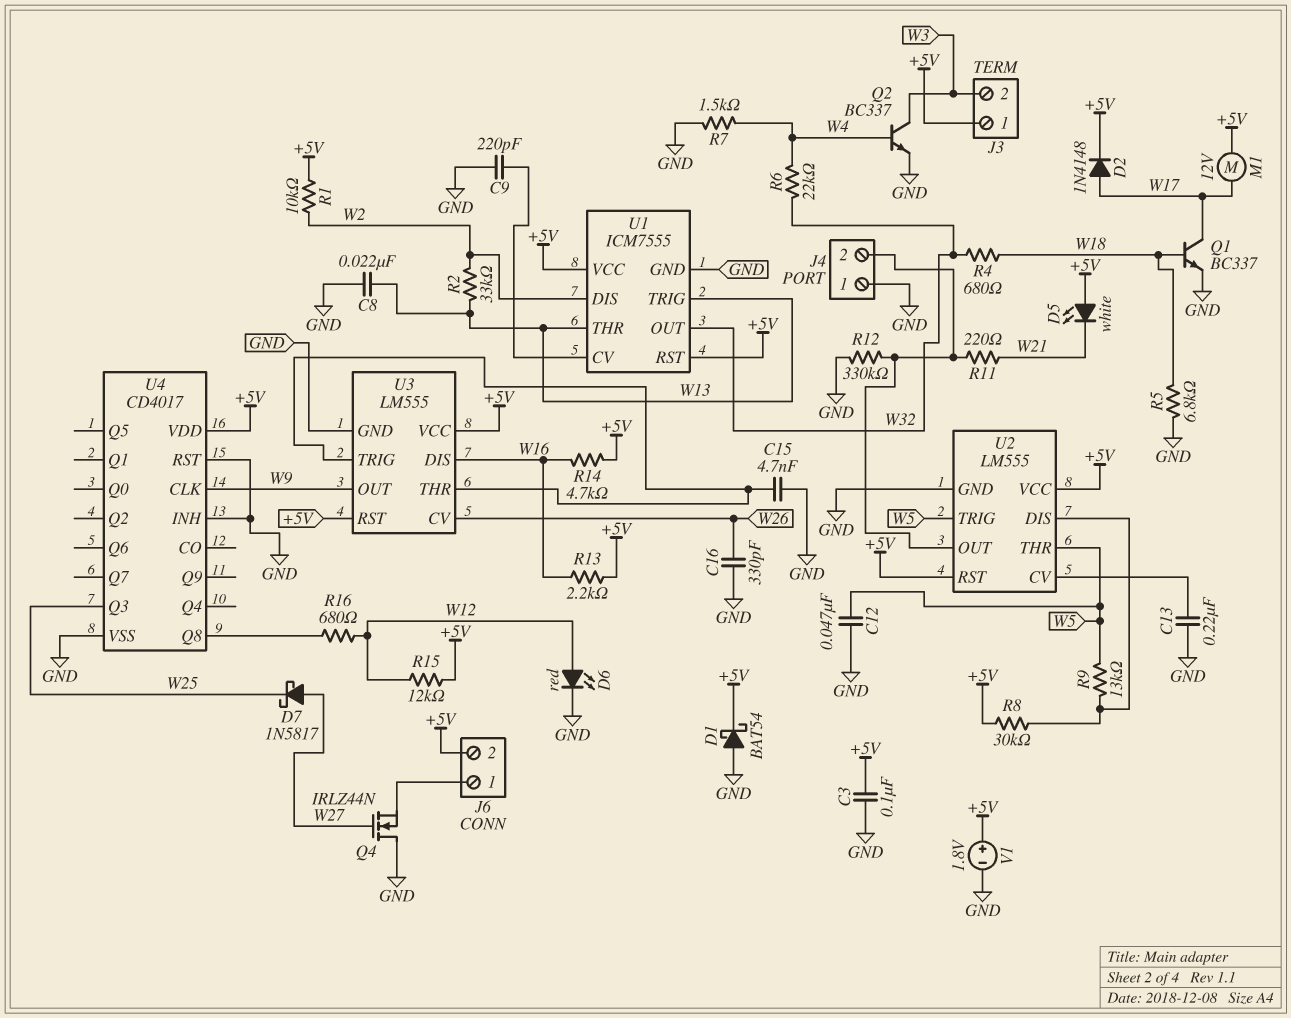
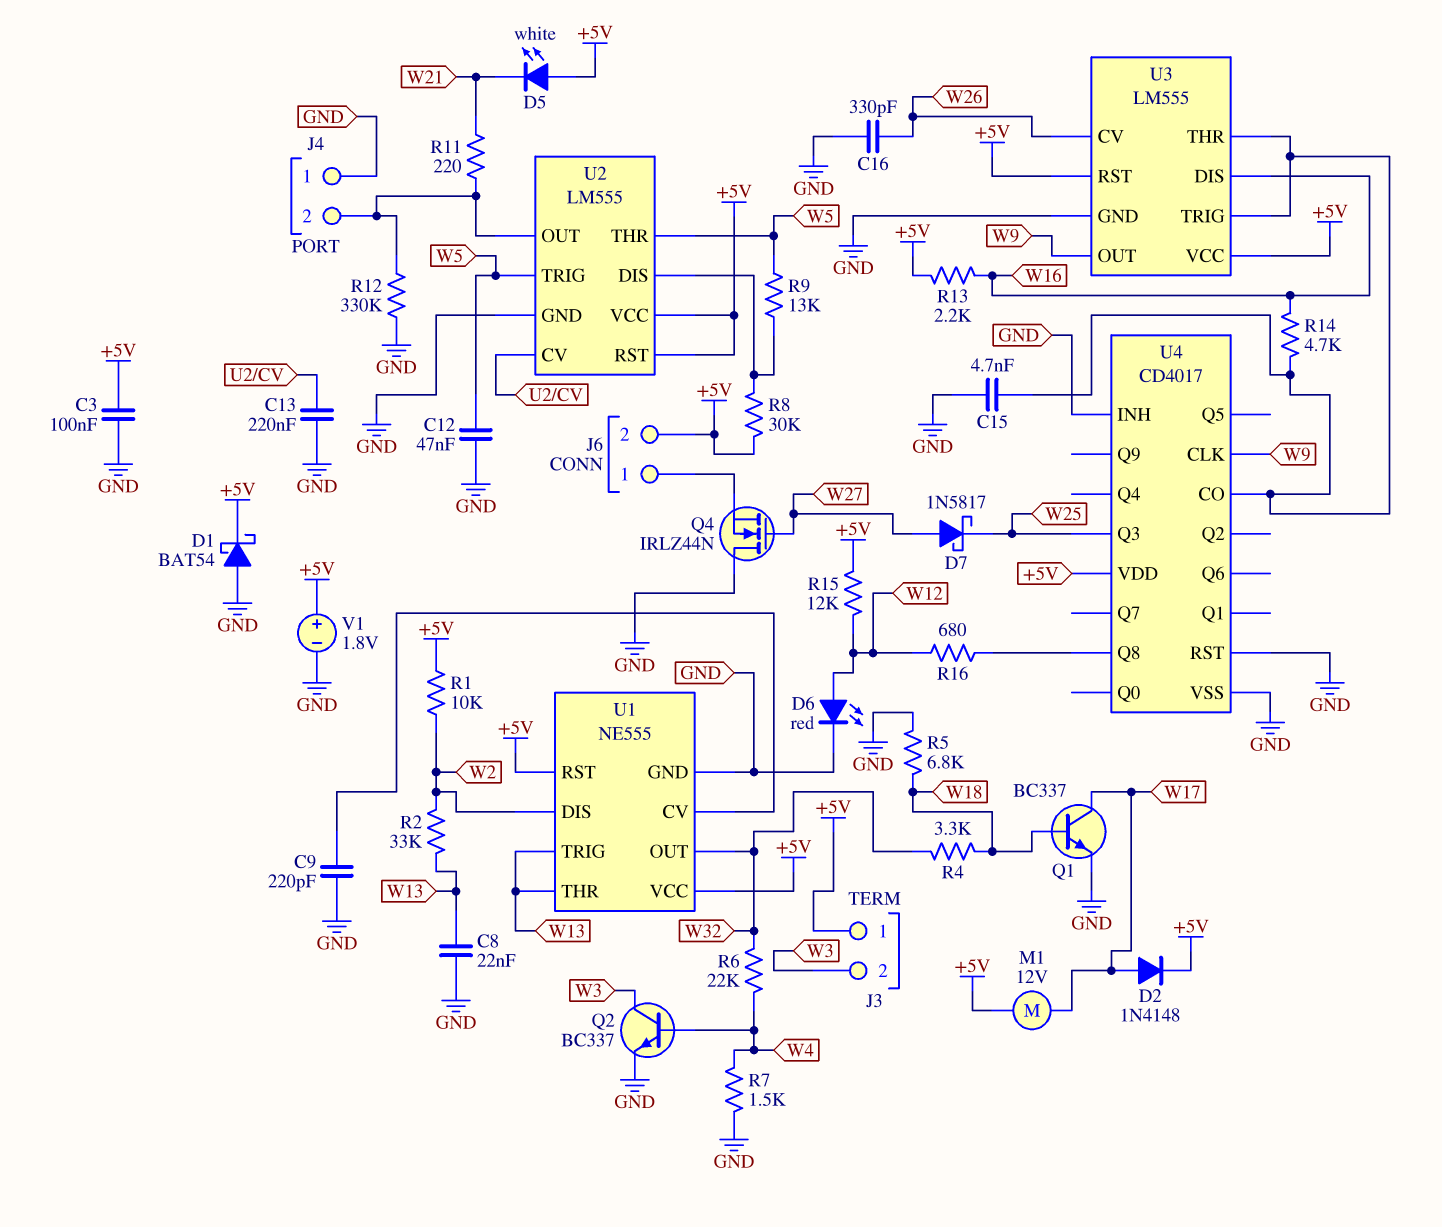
R4: 680 (W18, W32) -> 3.3k (W18, W32)
R14: 4.7k (+5V, W16) -> 4.7k (U3/THR, W16)
U1: ICM7555 -> NE555
U4 pin CO: none -> U3/THR

